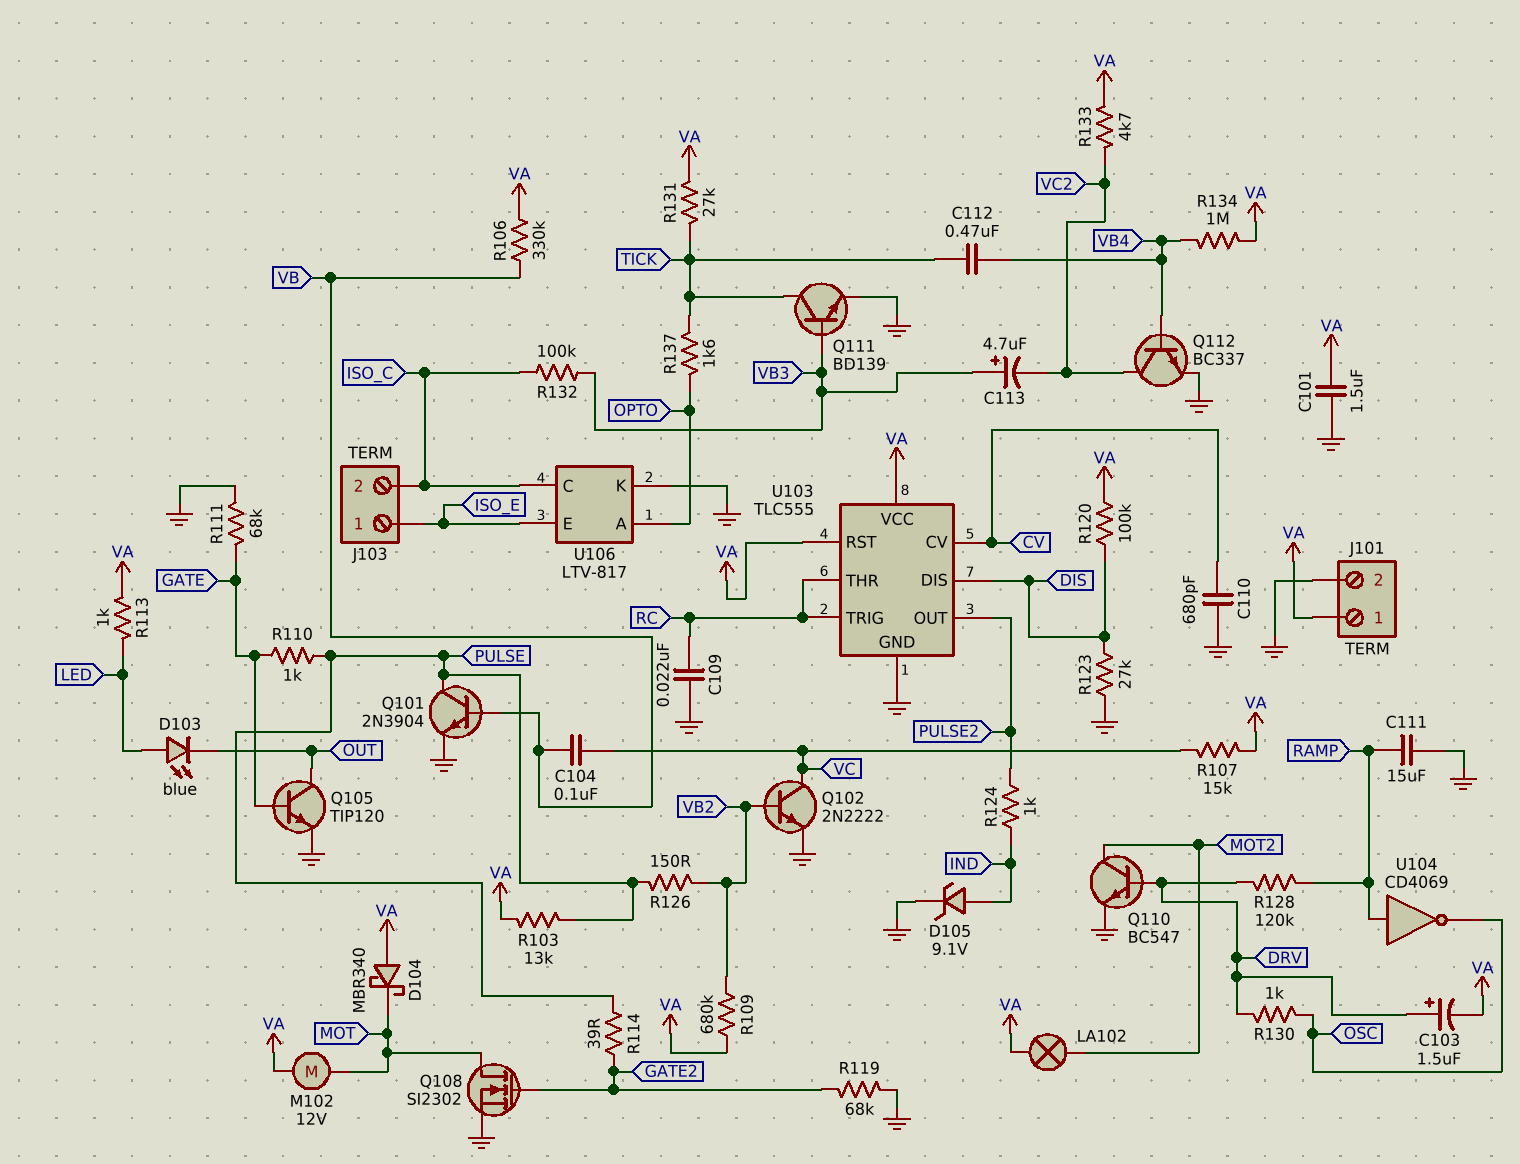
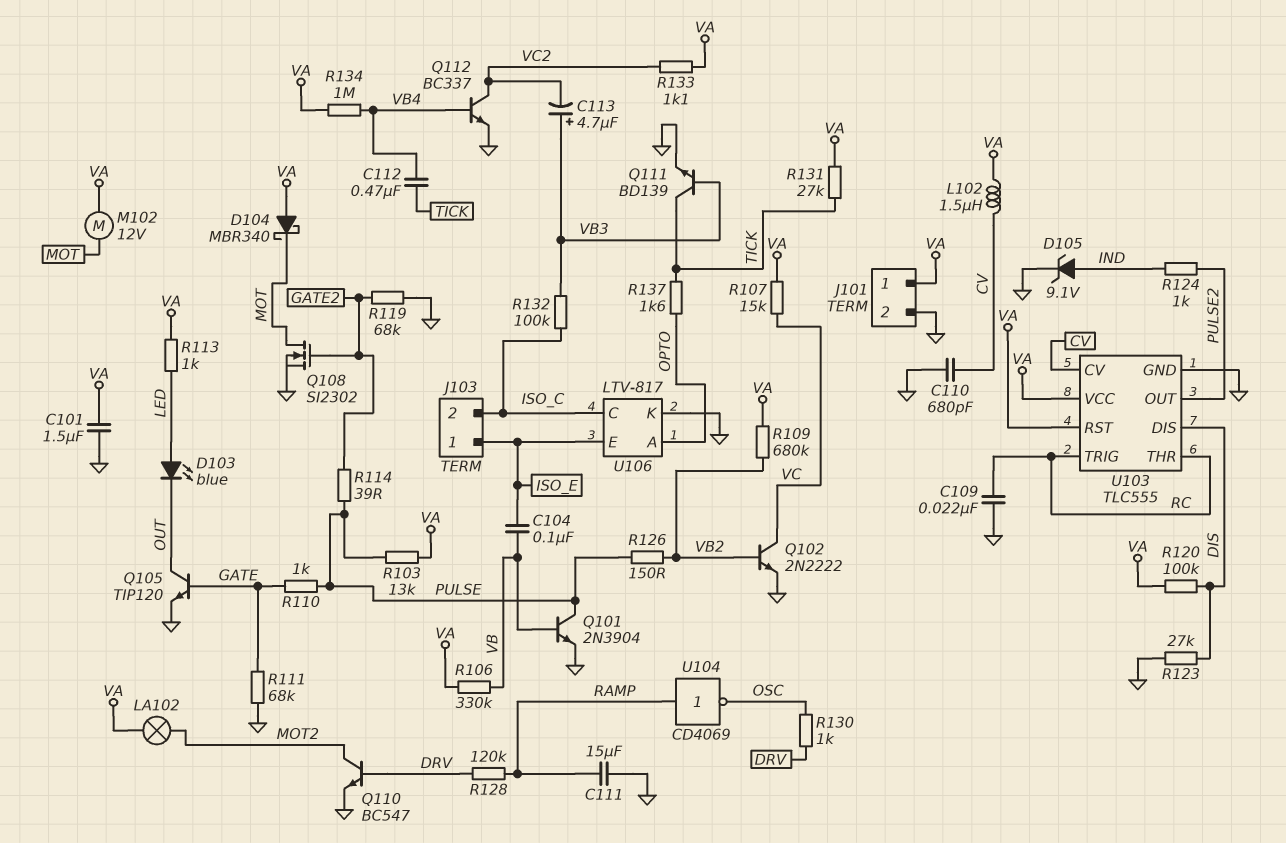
C103: 1.5uF (plus DRV, minus VA) -> none
C104: 100nF (VB, VC) -> 100nF (ISO_E, VB)
L102: none -> 1.5uH (CV, VA)
R133: 4.7k (VA, VC2) -> 1.1k (VA, VC2)

